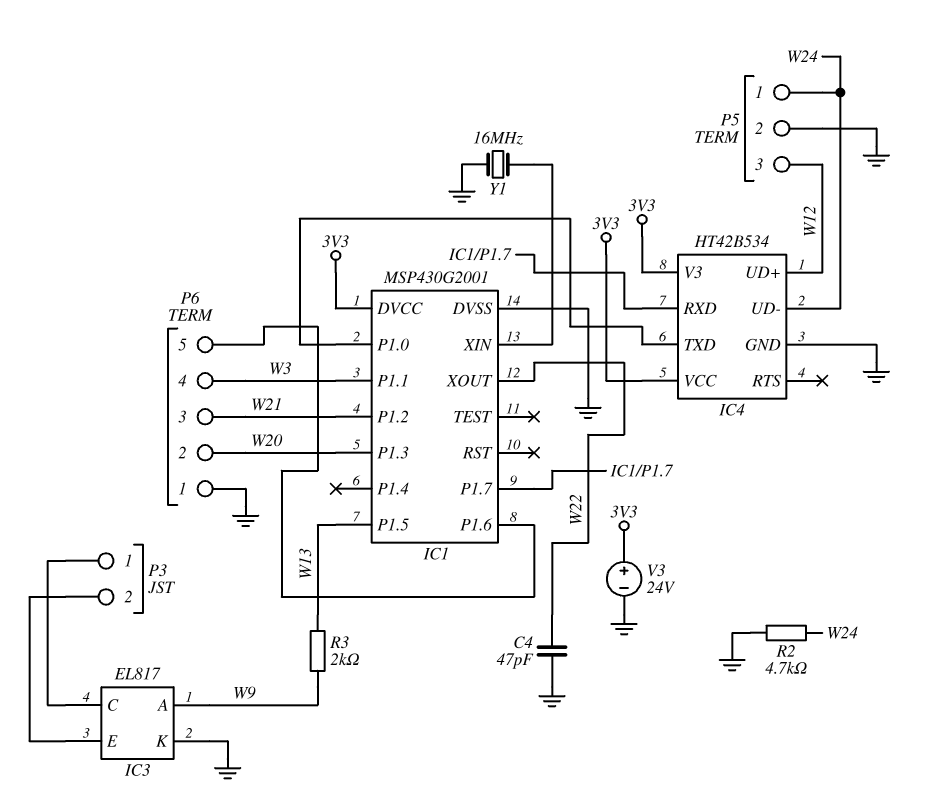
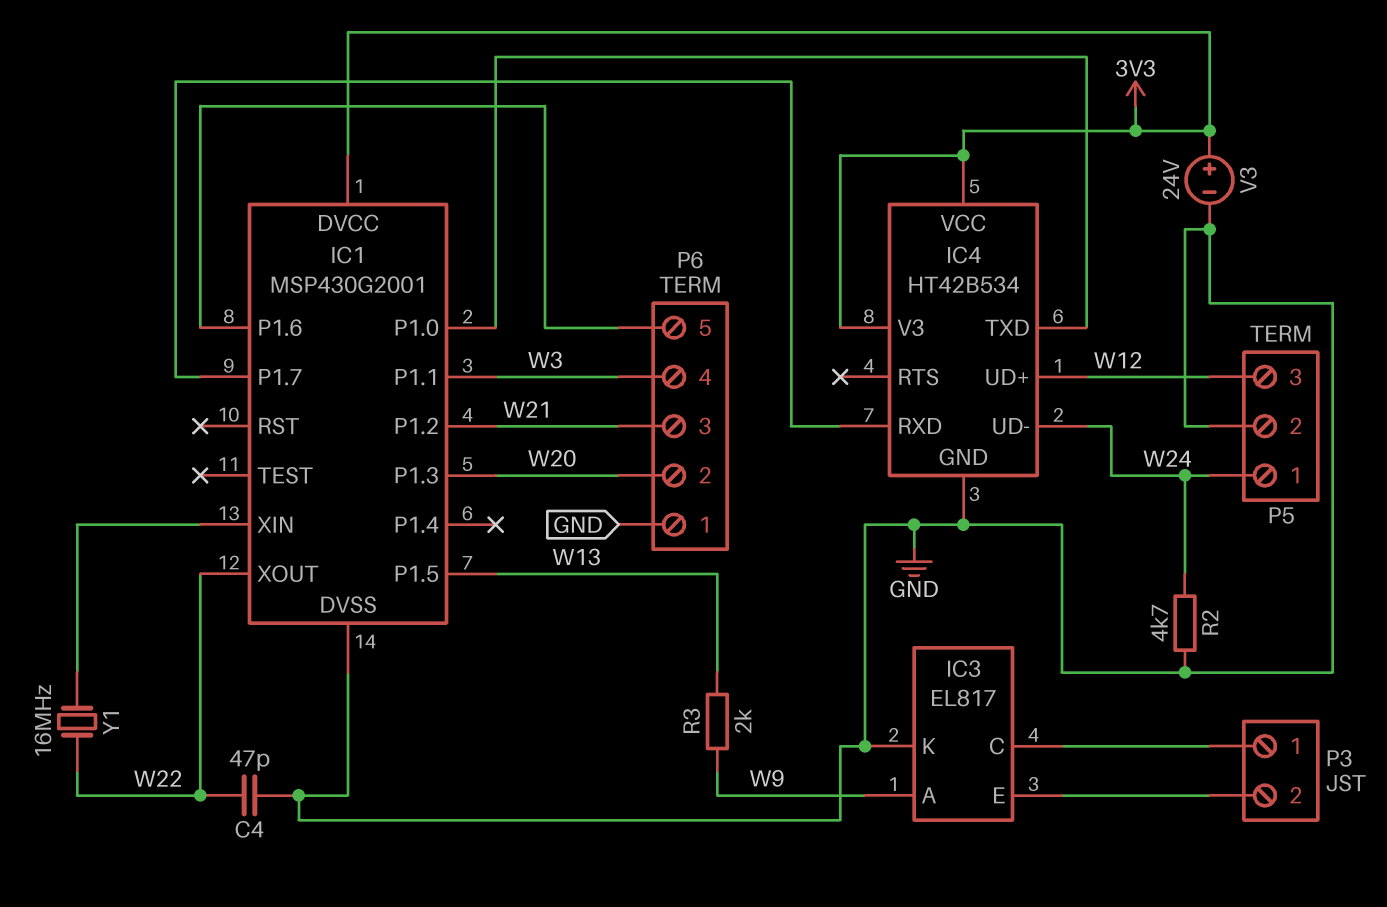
Y1: 16MHz (GND, IC1/XIN) -> 16MHz (IC1/XIN, W22)

